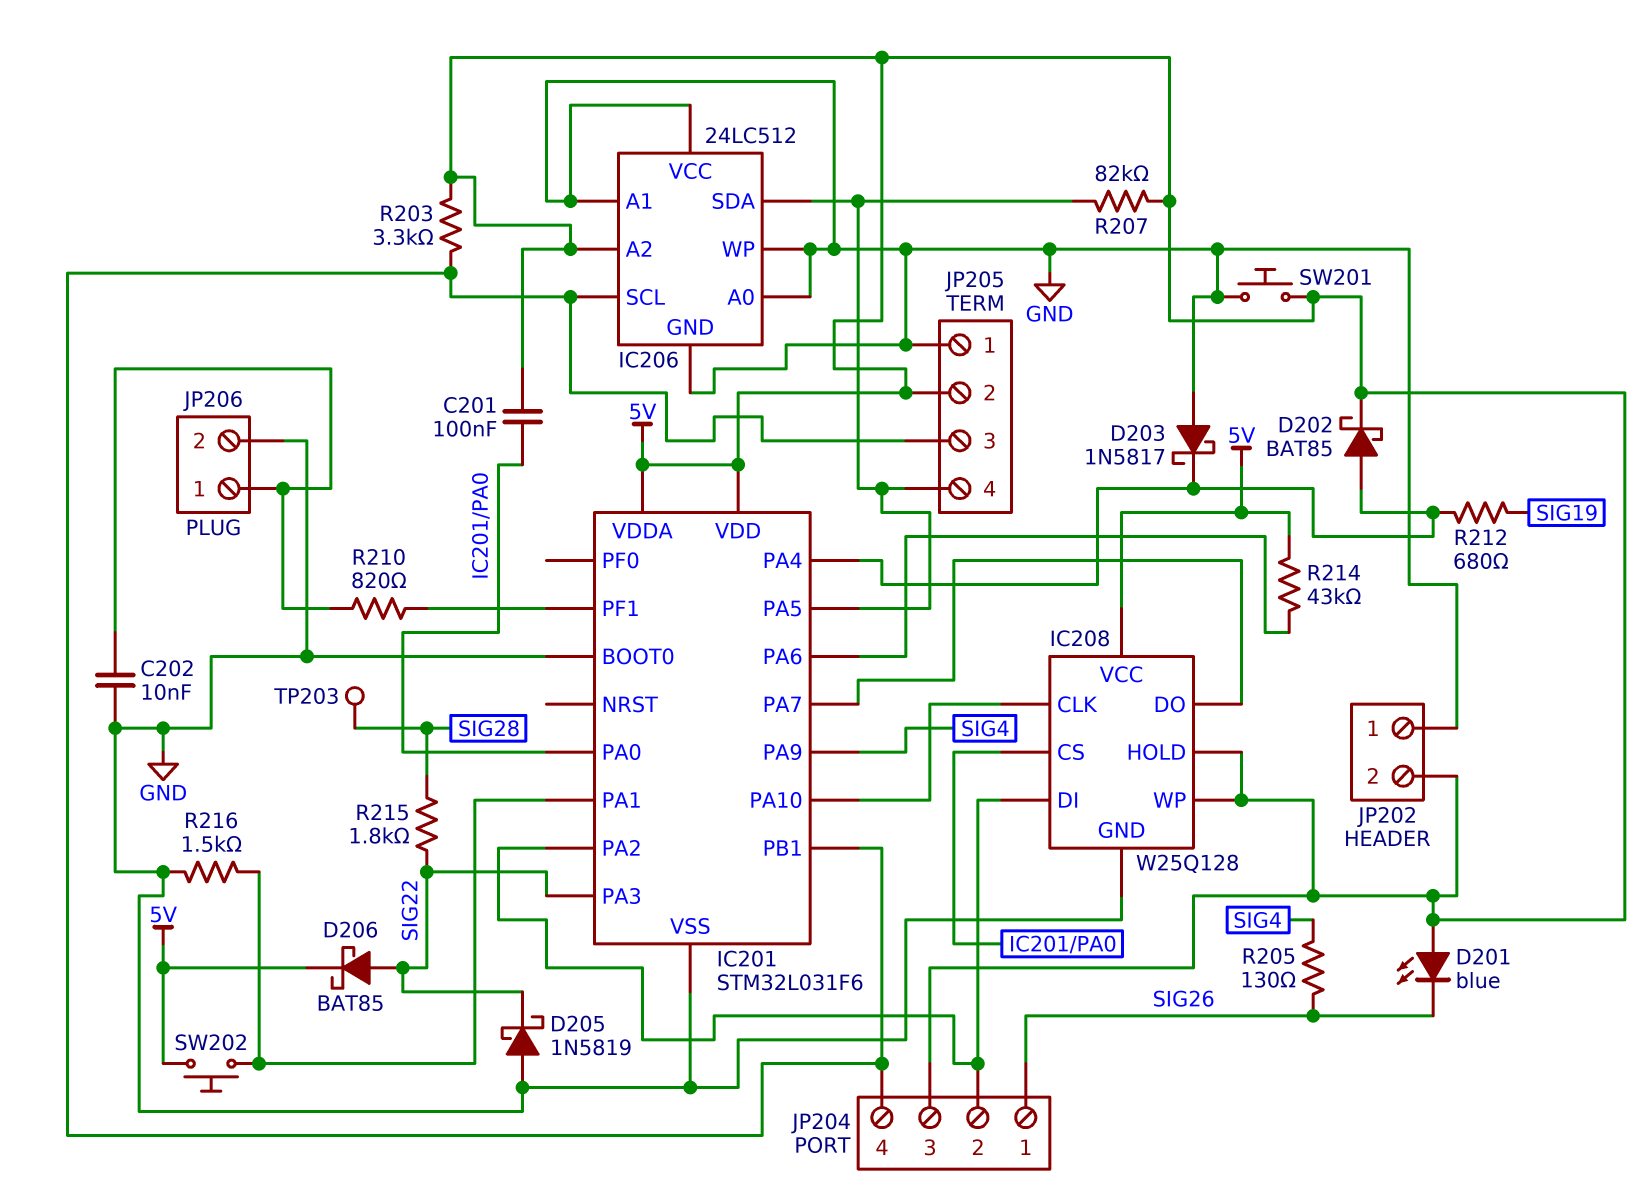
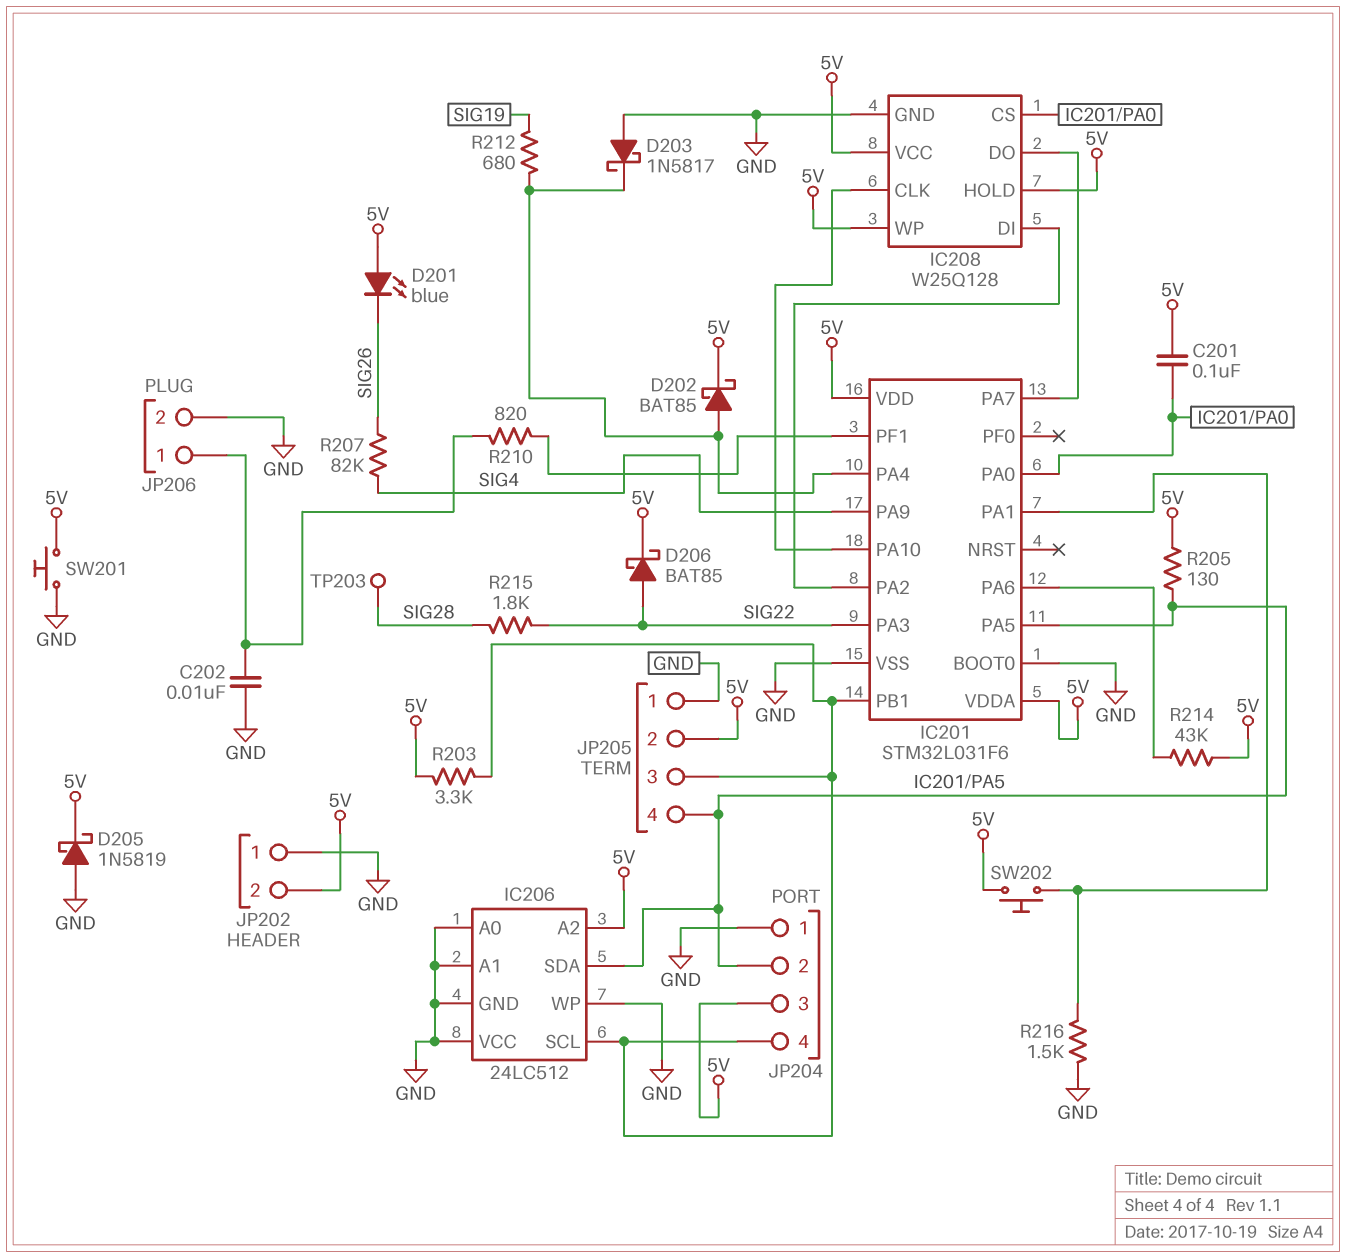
D205: schottky 1N5819 (A GND, K SIG22) -> schottky 1N5819 (A GND, K 5V)
JP204 pin 1: SIG26 -> GND
JP204 pin 2: IC201/PA2 -> IC201/PA5
R205: 130 (SIG4, SIG26) -> 130 (5V, IC201/PA5)
R207: 82k (5V, IC201/PA5) -> 82k (SIG4, SIG26)

